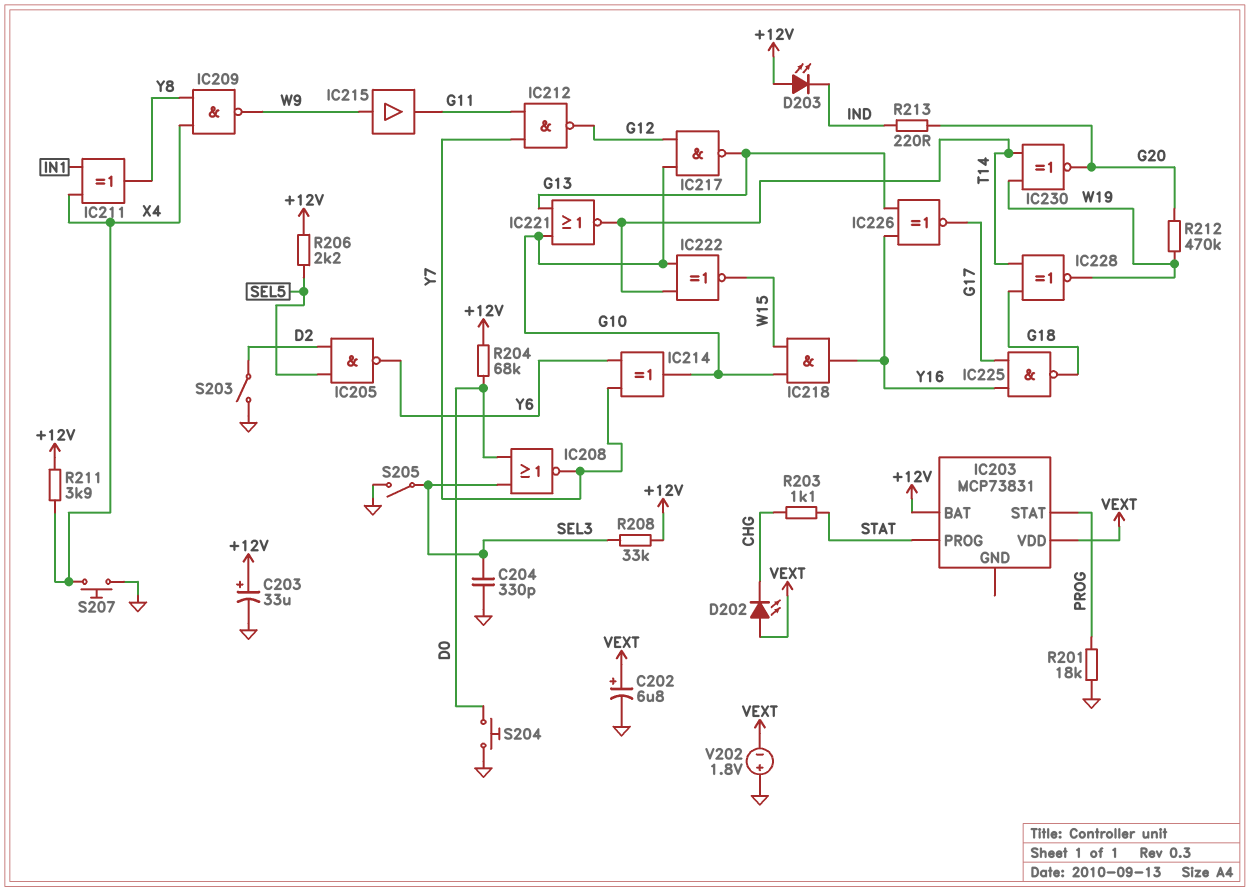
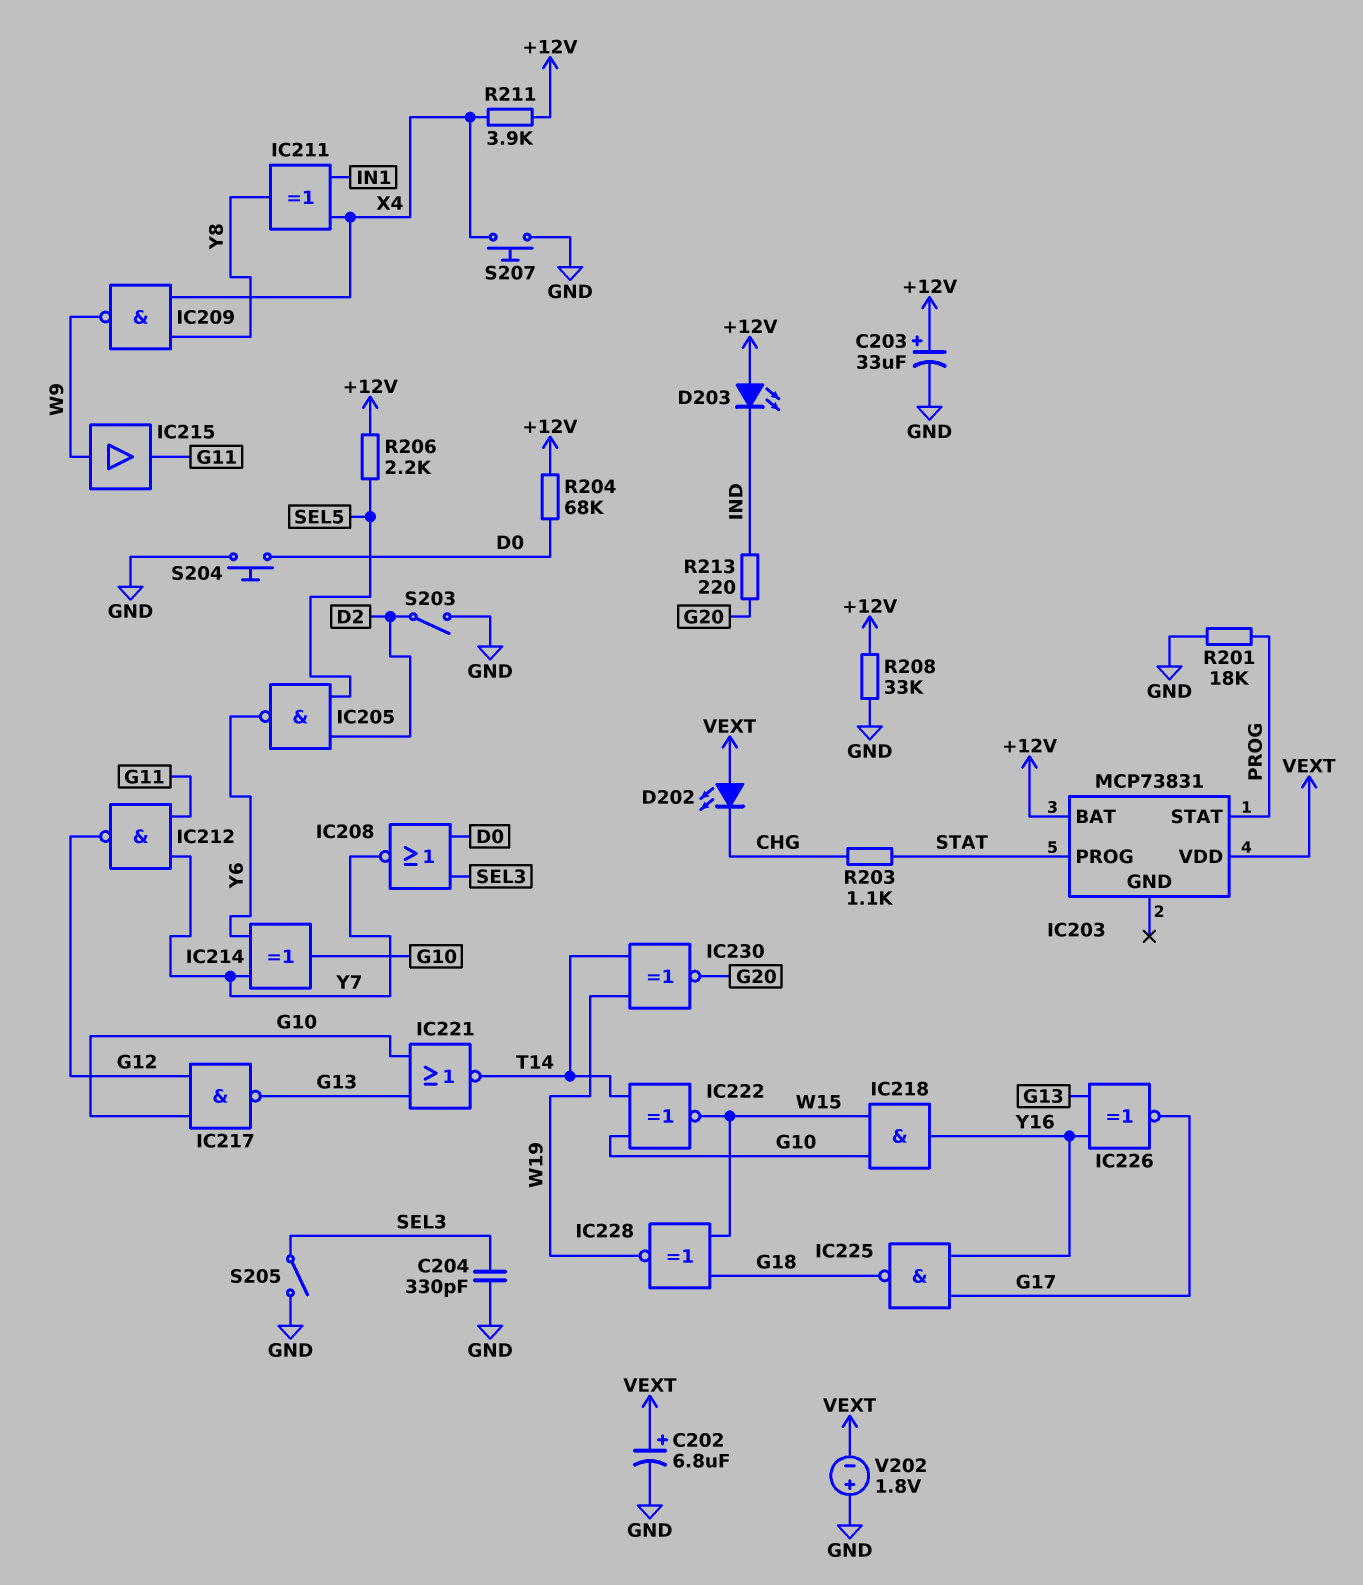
IC228: XNOR (in G18, in T14, out W19) -> XNOR (in G18, in W15, out W19)
R208: 33k (+12V, SEL3) -> 33k (+12V, GND)
R212: 470k (G20, W19) -> none

